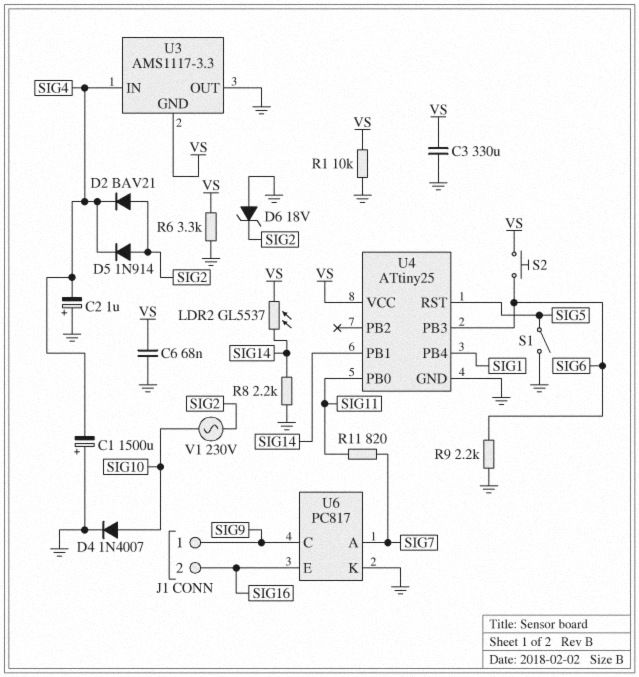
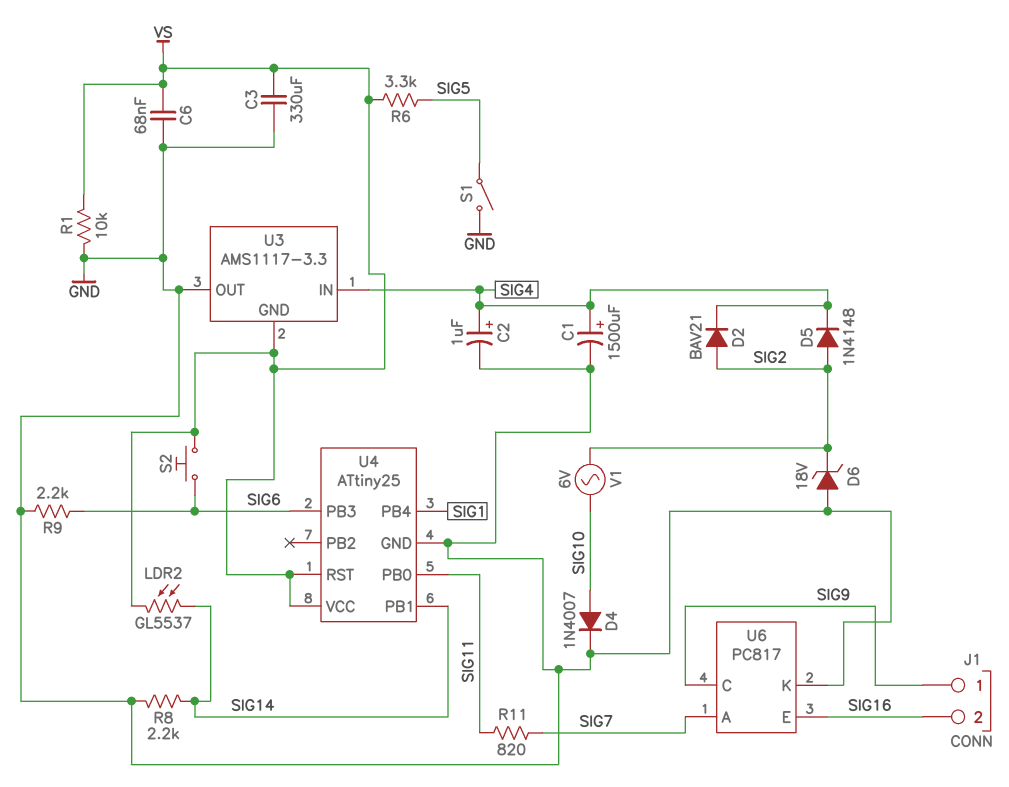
C1: 1500uF (plus GND, minus SIG4) -> 1500uF (plus SIG4, minus GND)
C2: 1uF (plus GND, minus SIG4) -> 1uF (plus SIG4, minus GND)
D5: diode 1N914 (A SIG2, K SIG4) -> diode 1N4148 (A SIG2, K SIG4)
R6: 3.3k (GND, VS) -> 3.3k (SIG5, VS)
U4 pin RST: SIG5 -> VS
V1: AC 230V (SIG2, SIG10) -> AC 6V (SIG2, SIG10)

